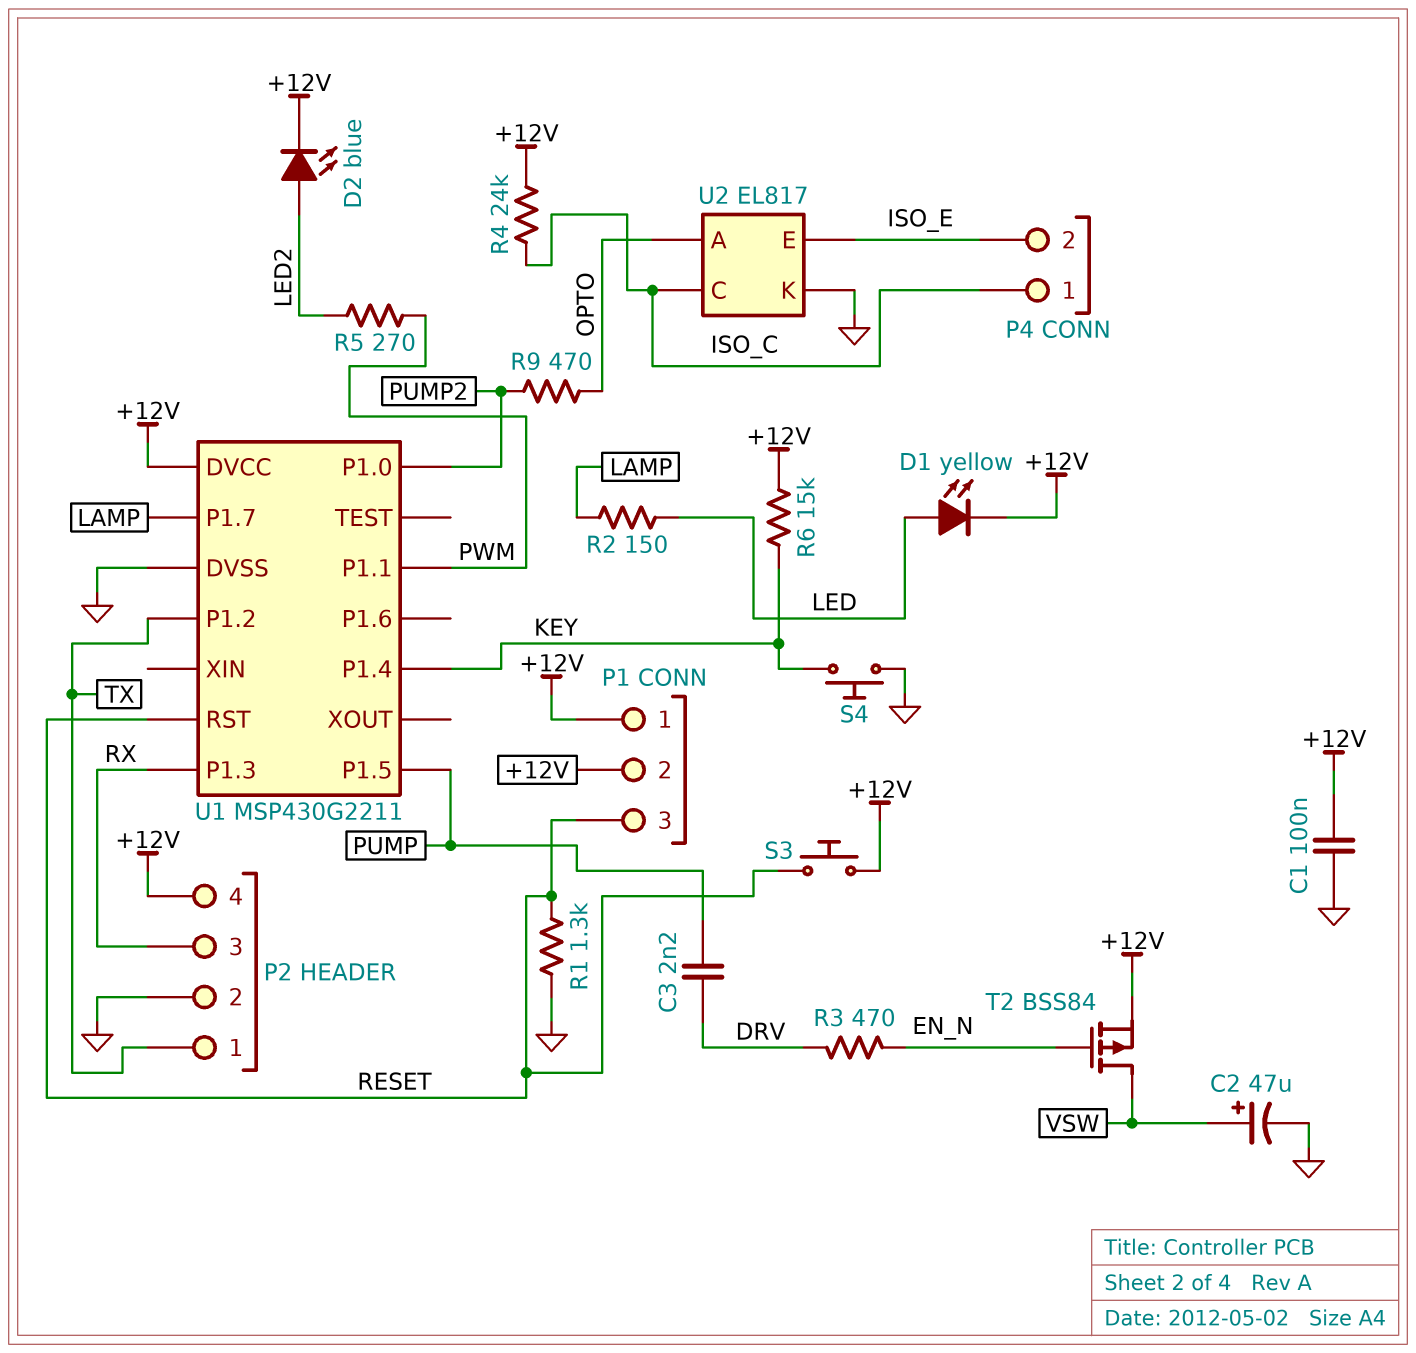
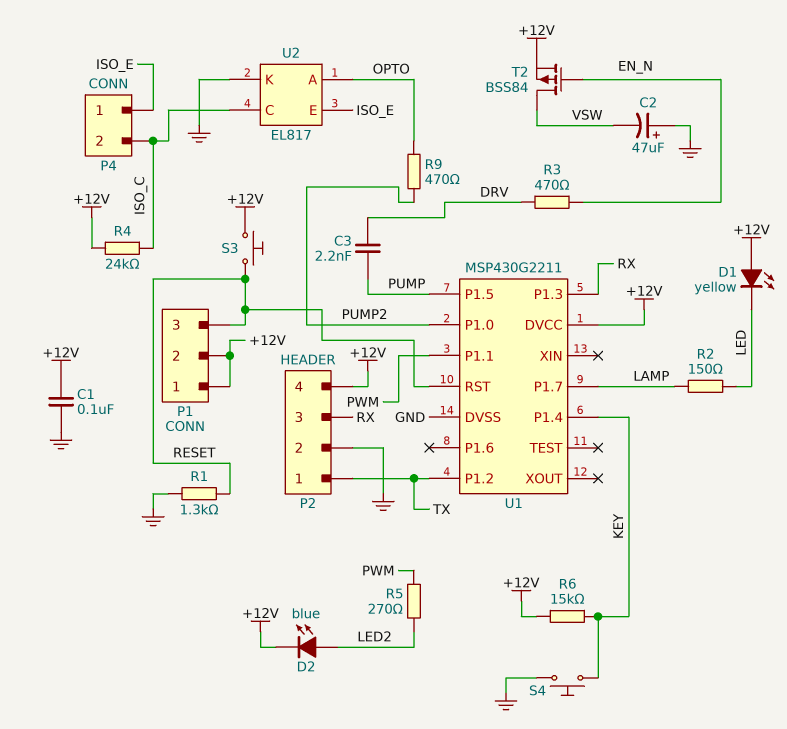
C2: 47uF (plus VSW, minus GND) -> 47uF (plus GND, minus VSW)
D1: LED yellow (A LED, K +12V) -> LED yellow (A +12V, K LED)
P4 pin 1: ISO_C -> ISO_E
P4 pin 2: ISO_E -> ISO_C

